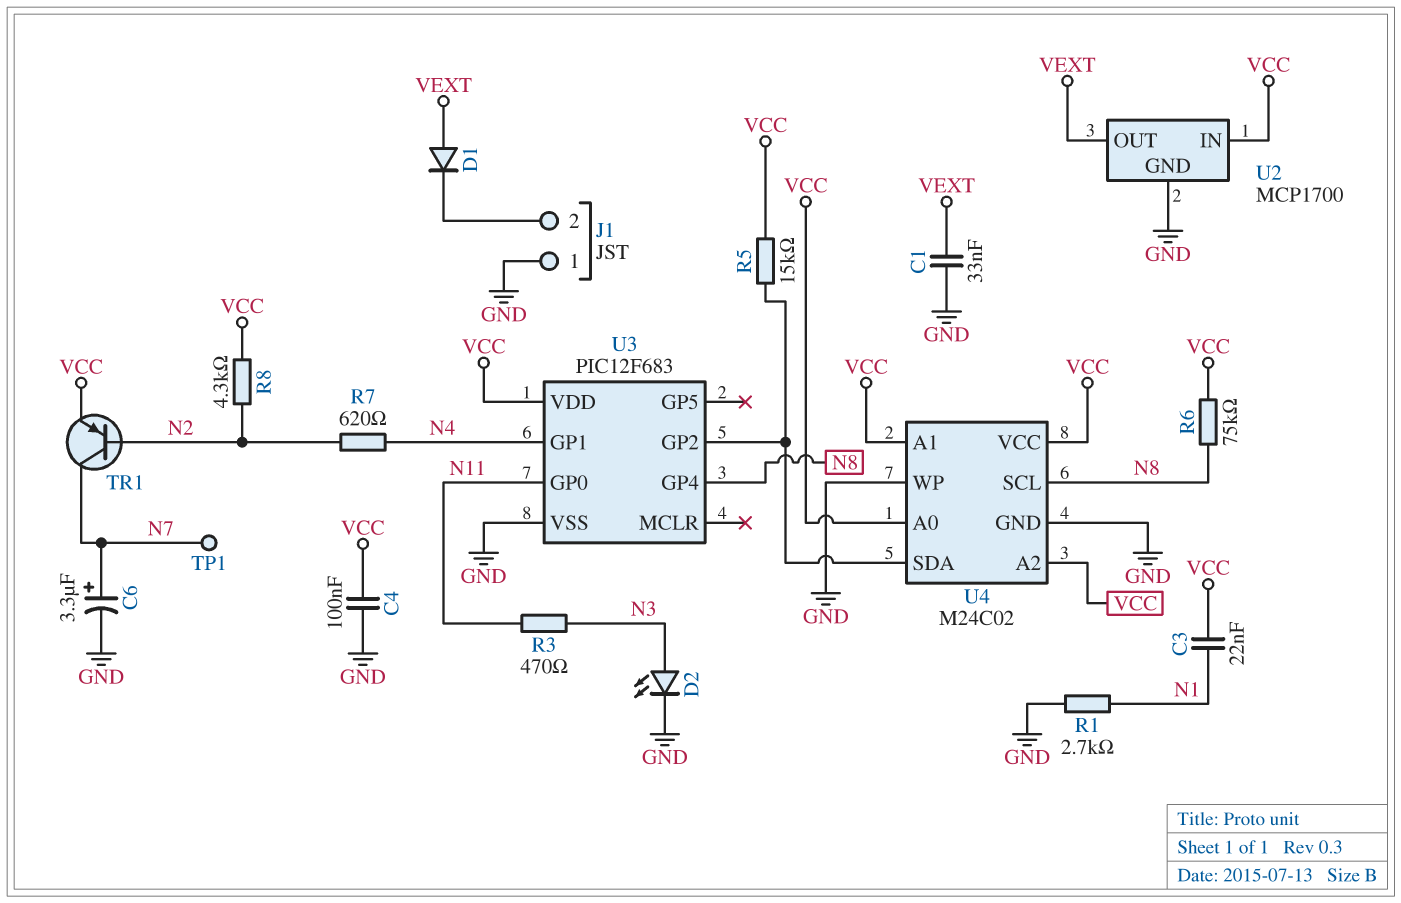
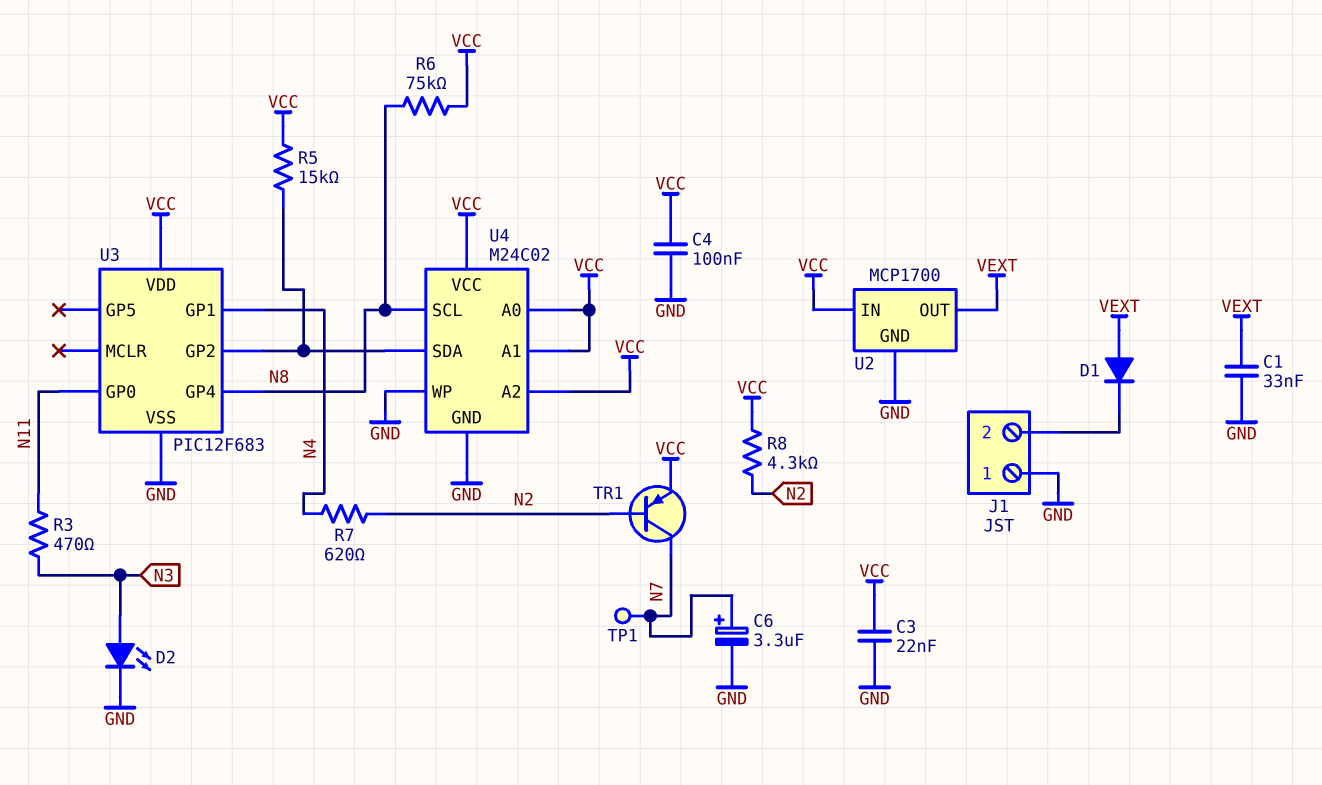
C3: 22nF (N1, VCC) -> 22nF (GND, VCC)
R1: 2.7k (GND, N1) -> none

